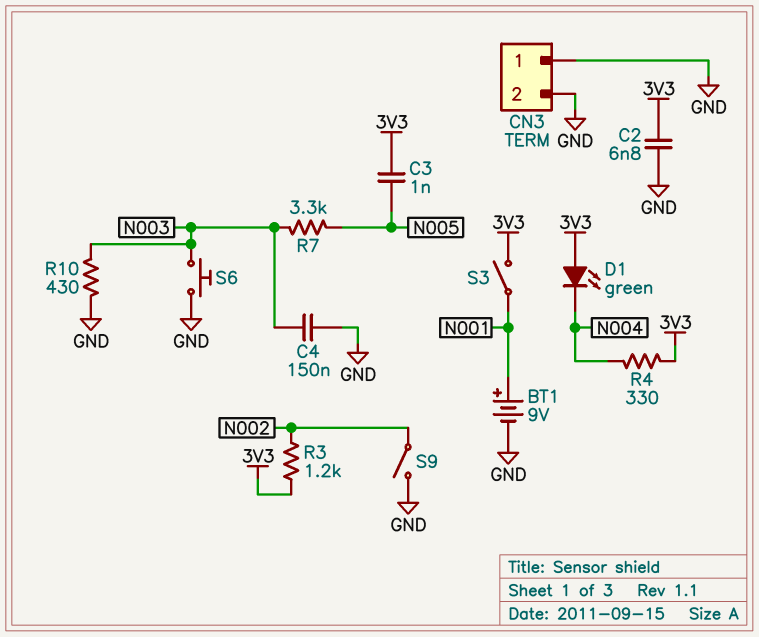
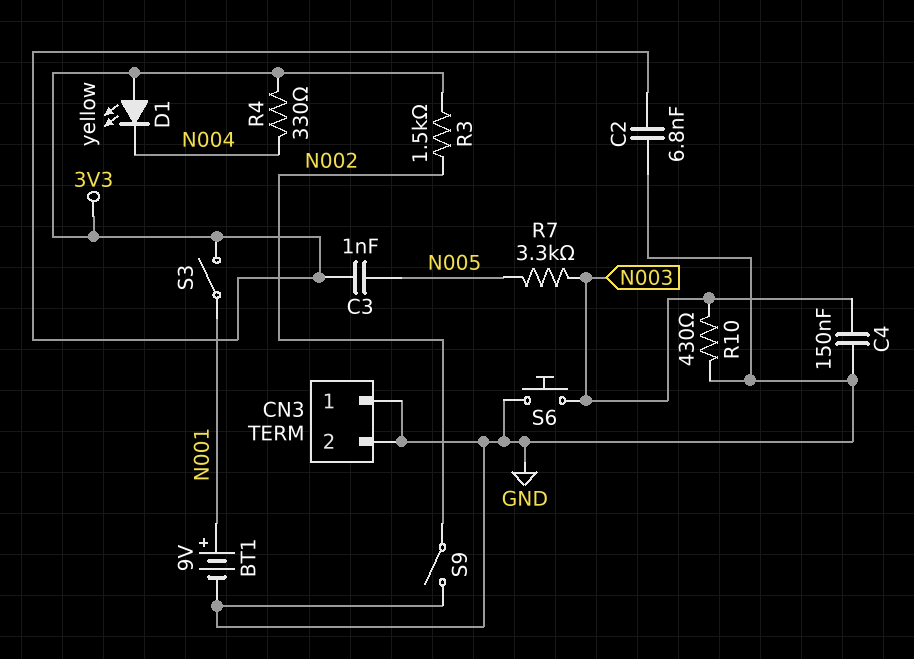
D1: LED green (A 3V3, K N004) -> LED yellow (A 3V3, K N004)
R3: 1.2k (3V3, N002) -> 1.5k (3V3, N002)

